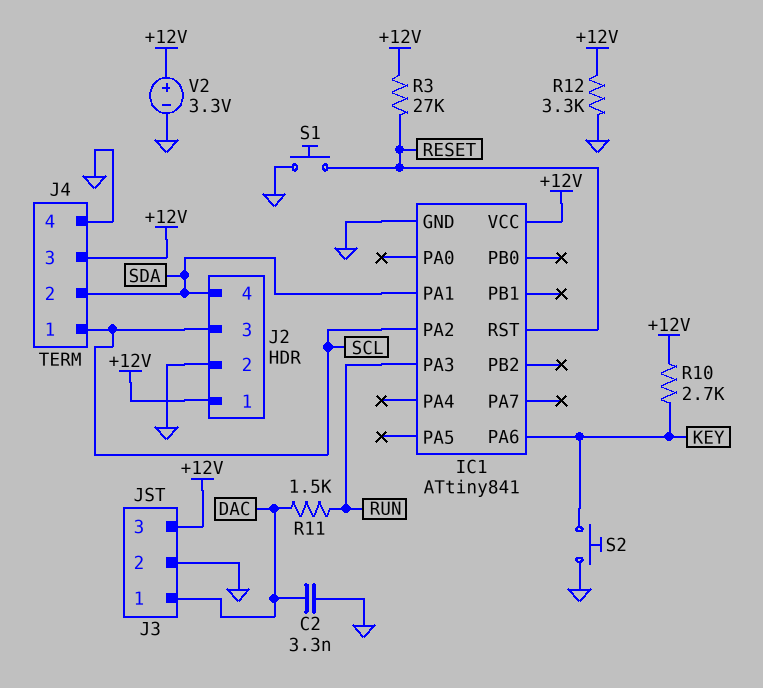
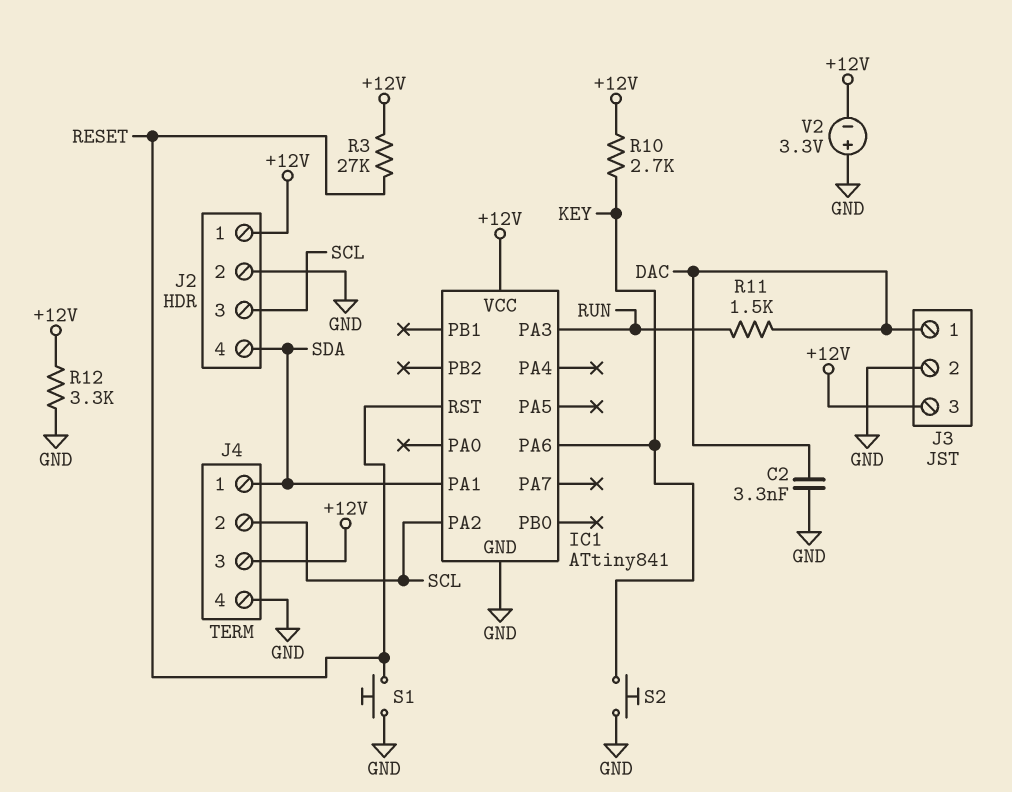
J4 pin 1: SCL -> SDA
J4 pin 2: SDA -> SCL
V2: 3.3V (plus +12V, minus GND) -> 3.3V (plus GND, minus +12V)

